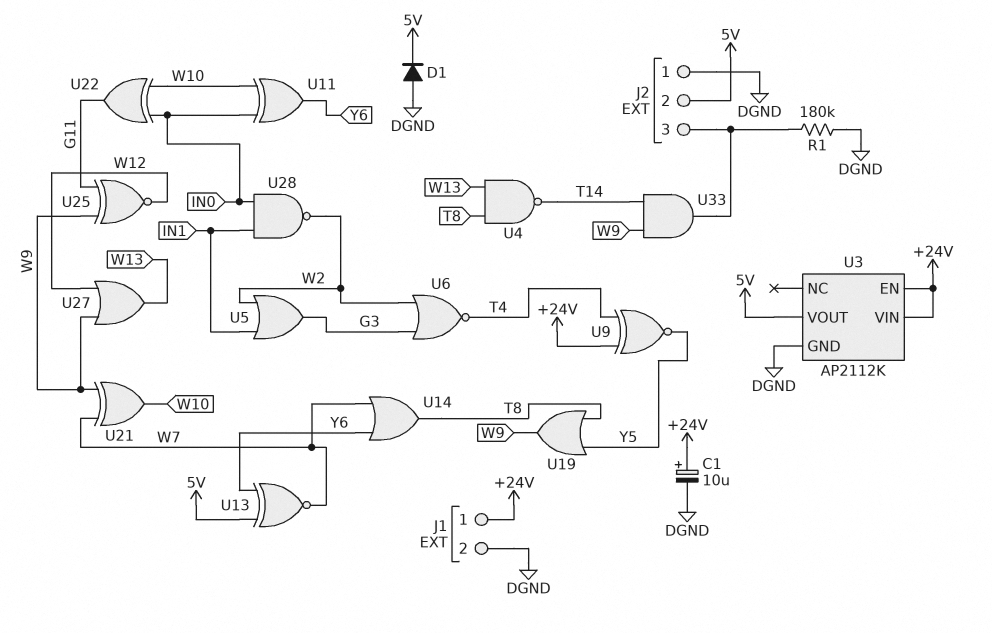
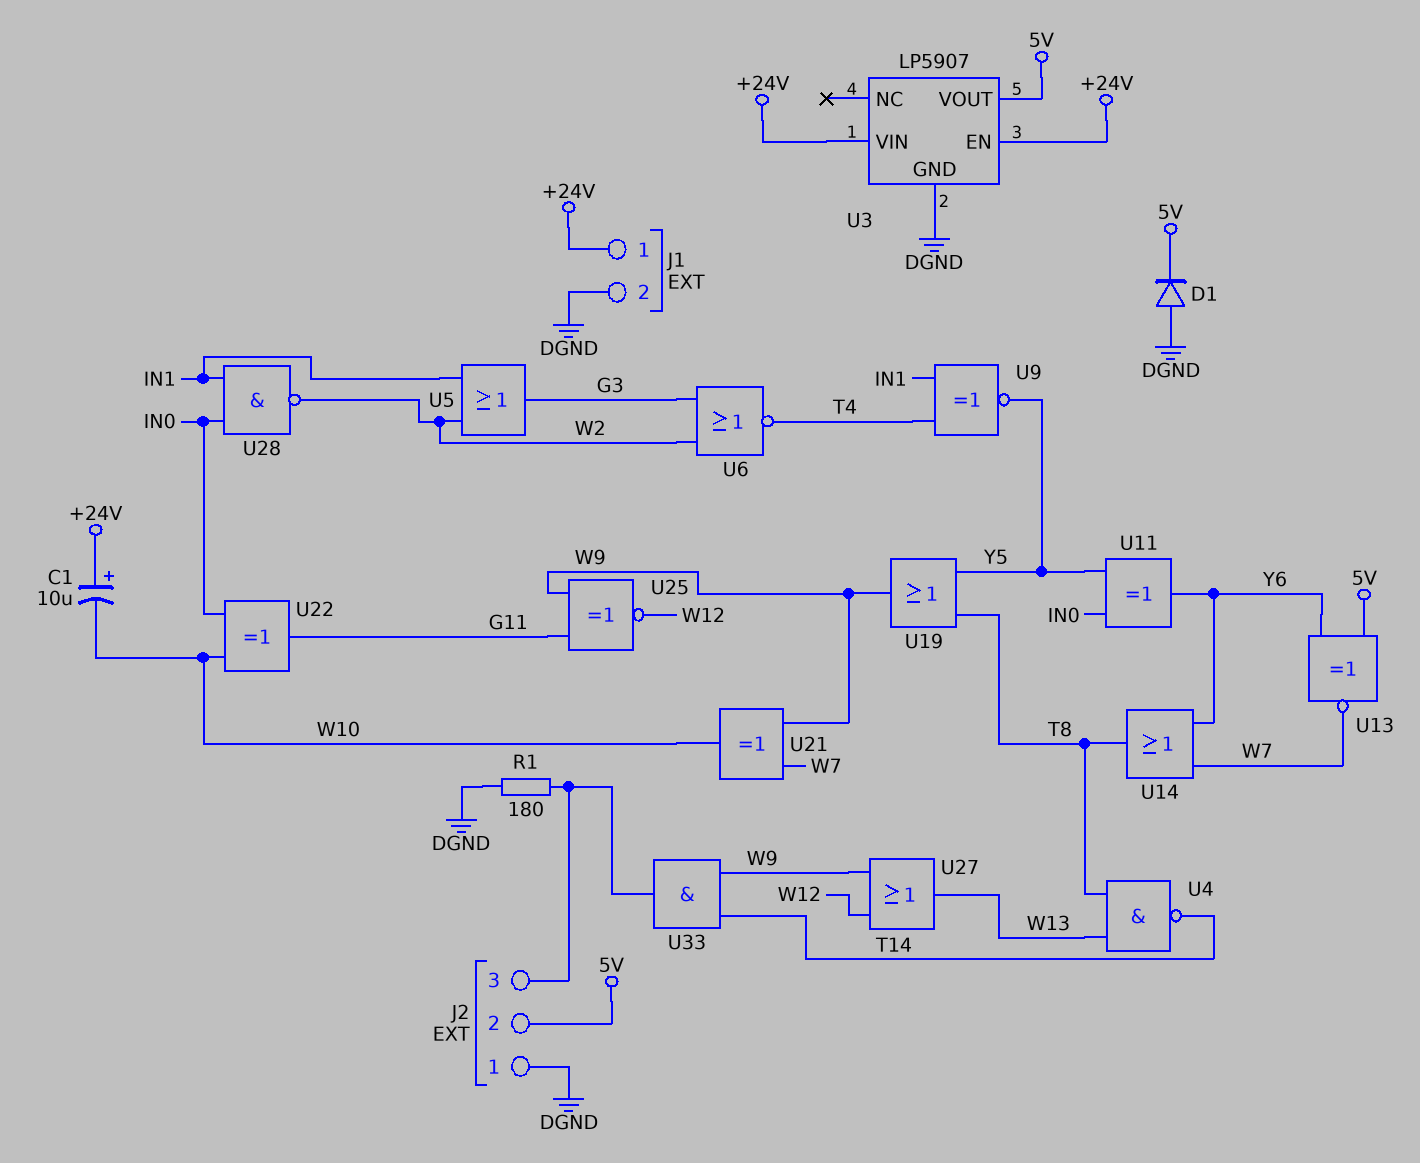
C1: 10uF (plus +24V, minus DGND) -> 10uF (plus +24V, minus W10)
R1: 180k (DGND, J2/3) -> 180 (DGND, J2/3)
U3: AP2112K -> LP5907
U9: XNOR (in +24V, in T4, out Y5) -> XNOR (in IN1, in T4, out Y5)
U11: XOR (in IN0, in W10, out Y6) -> XOR (in IN0, in Y5, out Y6)

